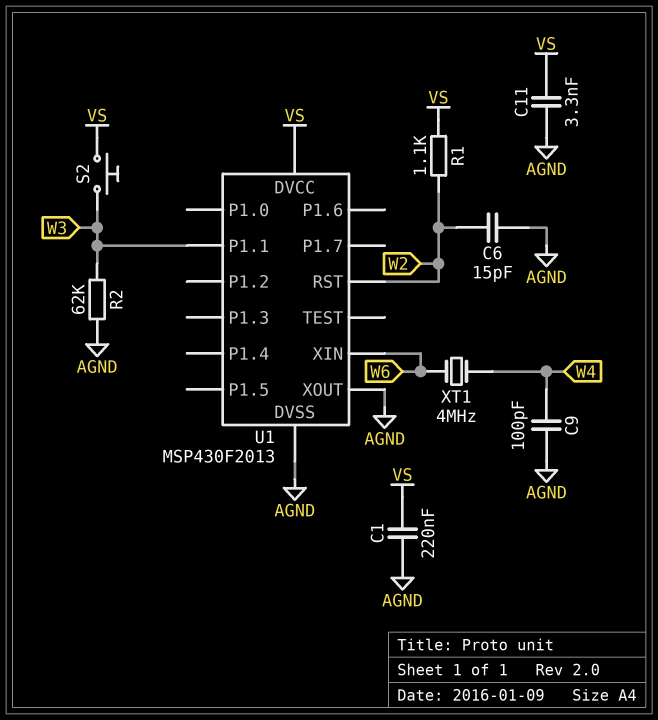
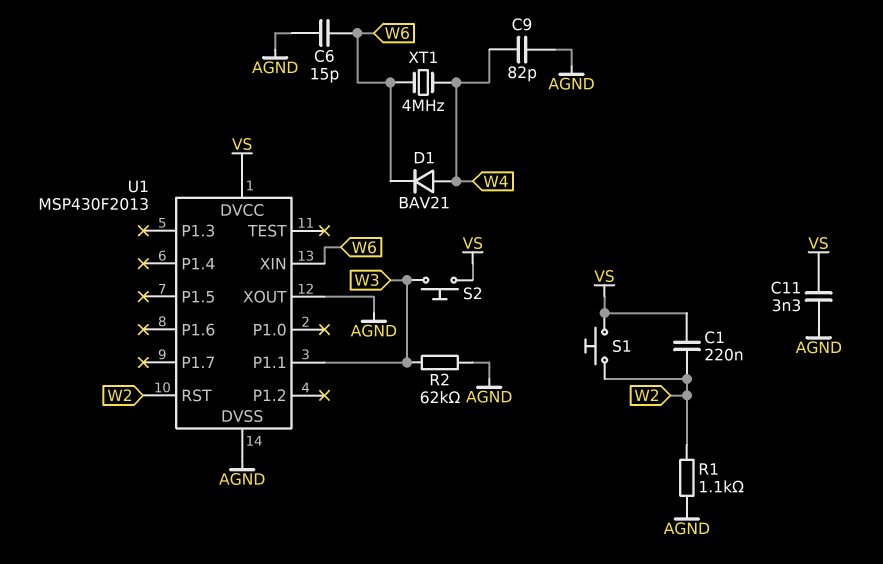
C1: 220nF (AGND, VS) -> 220nF (VS, W2)
C6: 15pF (AGND, W2) -> 15pF (AGND, W6)
C9: 100pF (AGND, W4) -> 82pF (AGND, W4)
D1: none -> diode BAV21 (A W4, K W6)
R1: 1.1k (VS, W2) -> 1.1k (AGND, W2)
S1: none -> button (VS, W2)

